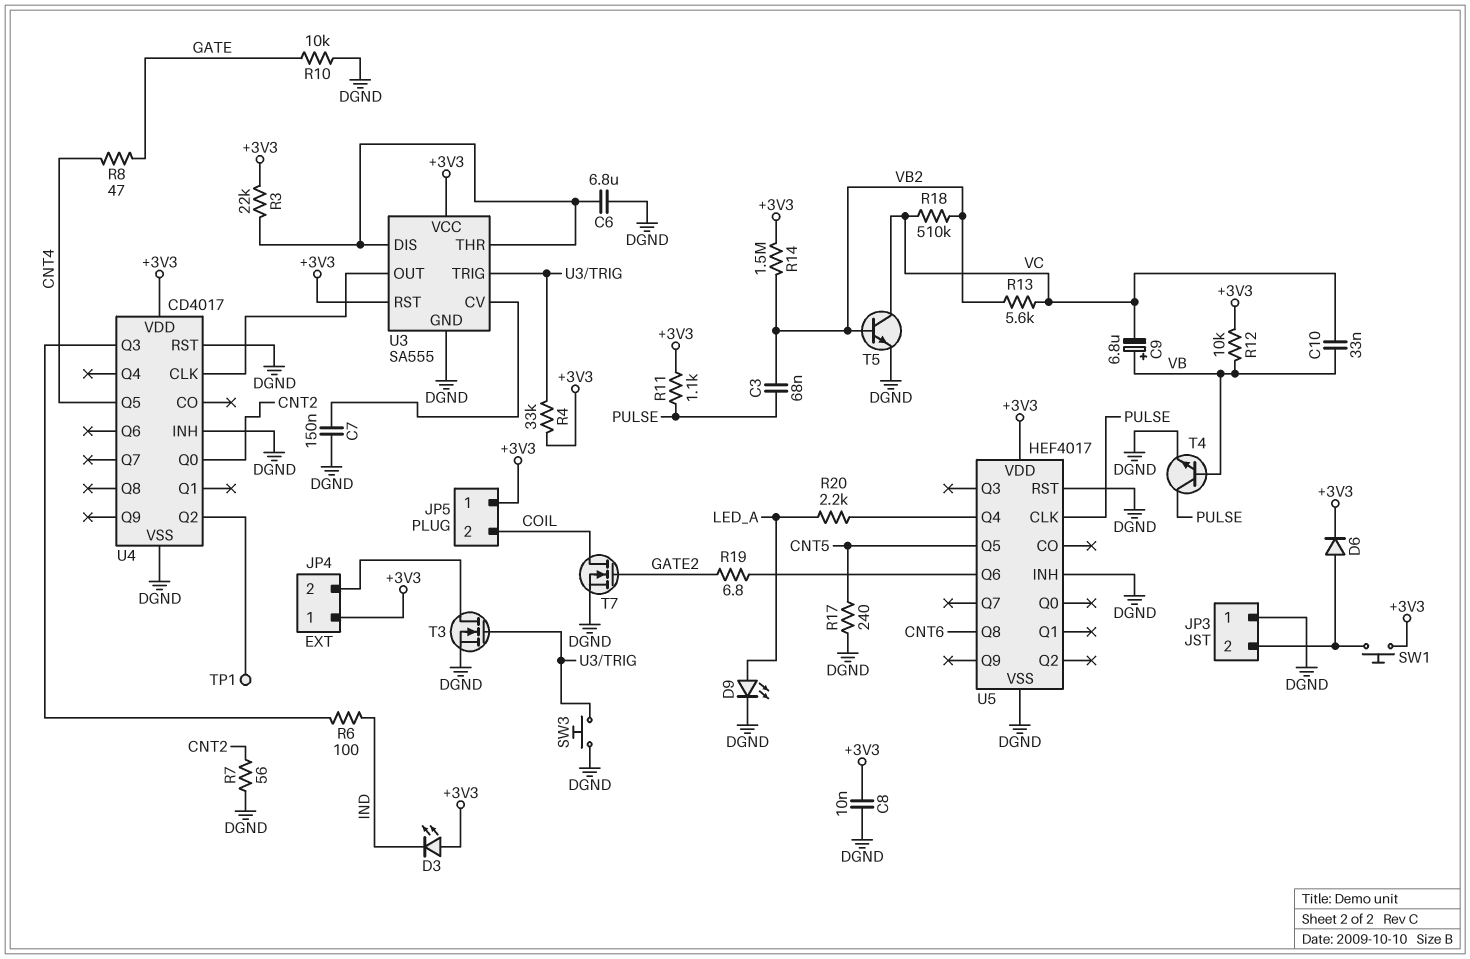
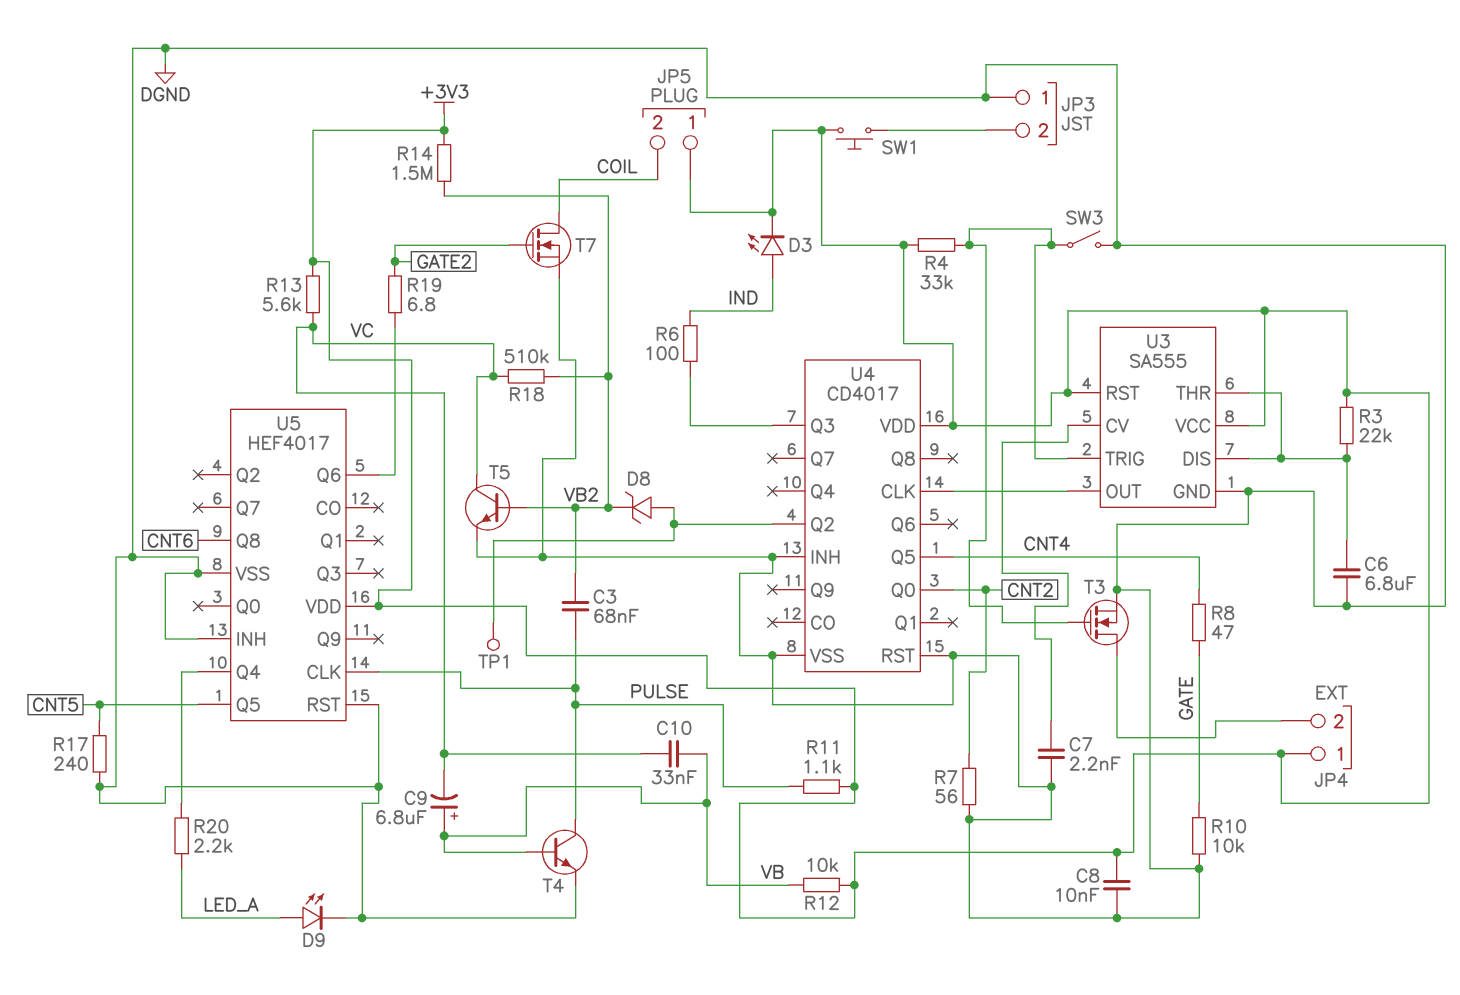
C7: 150nF (DGND, U3/CV) -> 2.2nF (DGND, U3/CV)
D3: LED (A +3V3, K IND) -> LED (A IND, K +3V3)
D6: diode (A JP3/2, K +3V3) -> none
D8: none -> zener (A U4/Q2, K VB2)
R13: 5.6k (VB2, VC) -> 5.6k (+3V3, VC)
SW3: button (DGND, U3/TRIG) -> switch (DGND, U3/TRIG)

